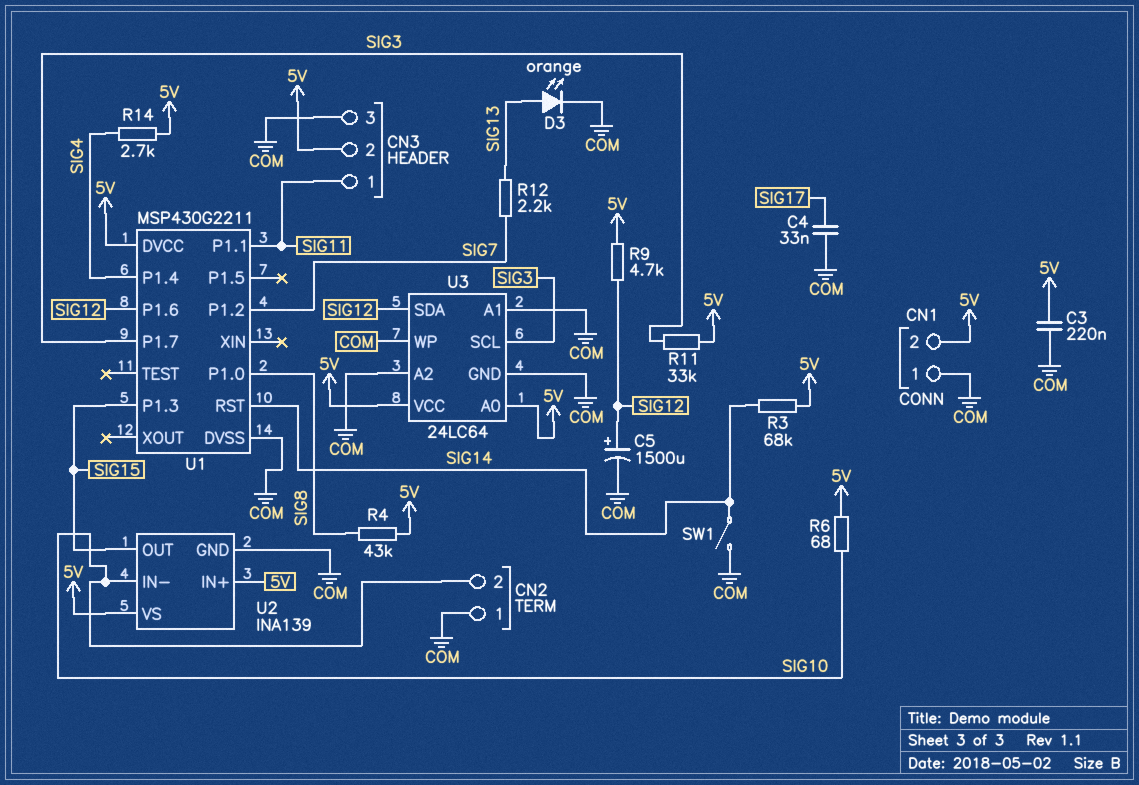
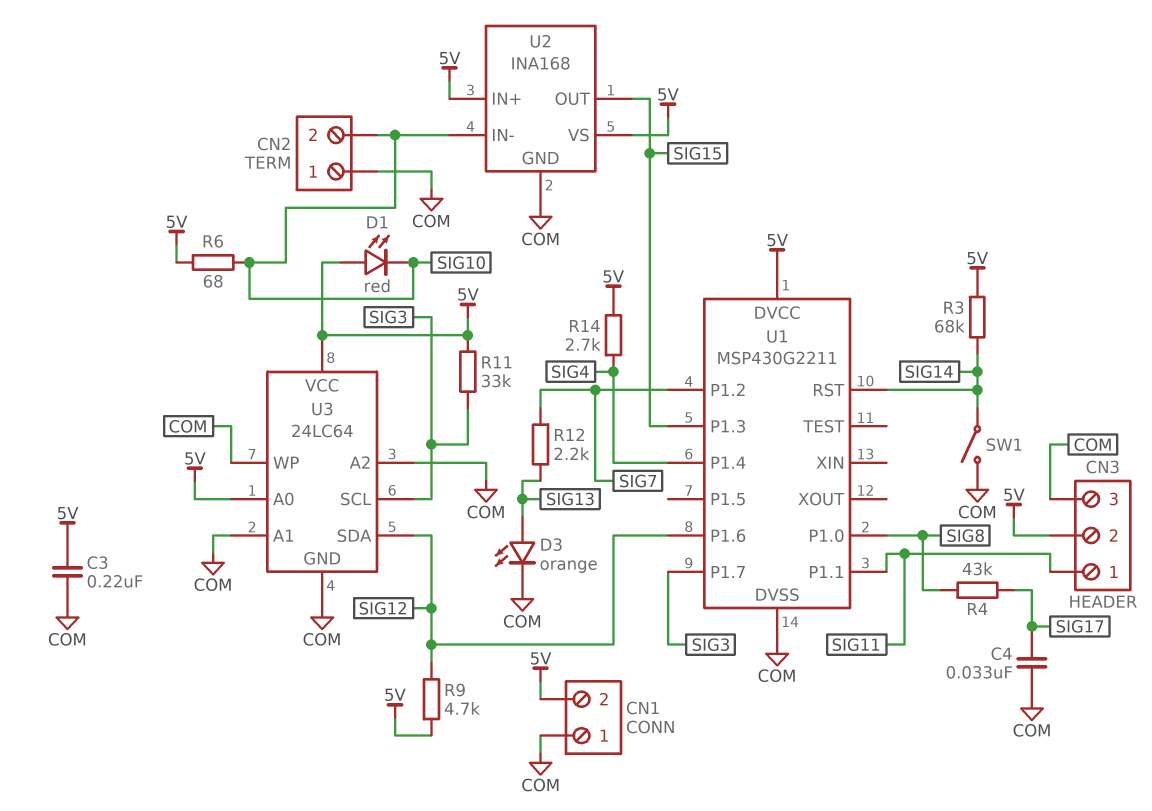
C5: 1500uF (plus SIG12, minus COM) -> none
D1: none -> LED red (A 5V, K SIG10)
R4: 43k (5V, SIG8) -> 43k (SIG8, SIG17)
U2: INA139 -> INA168

